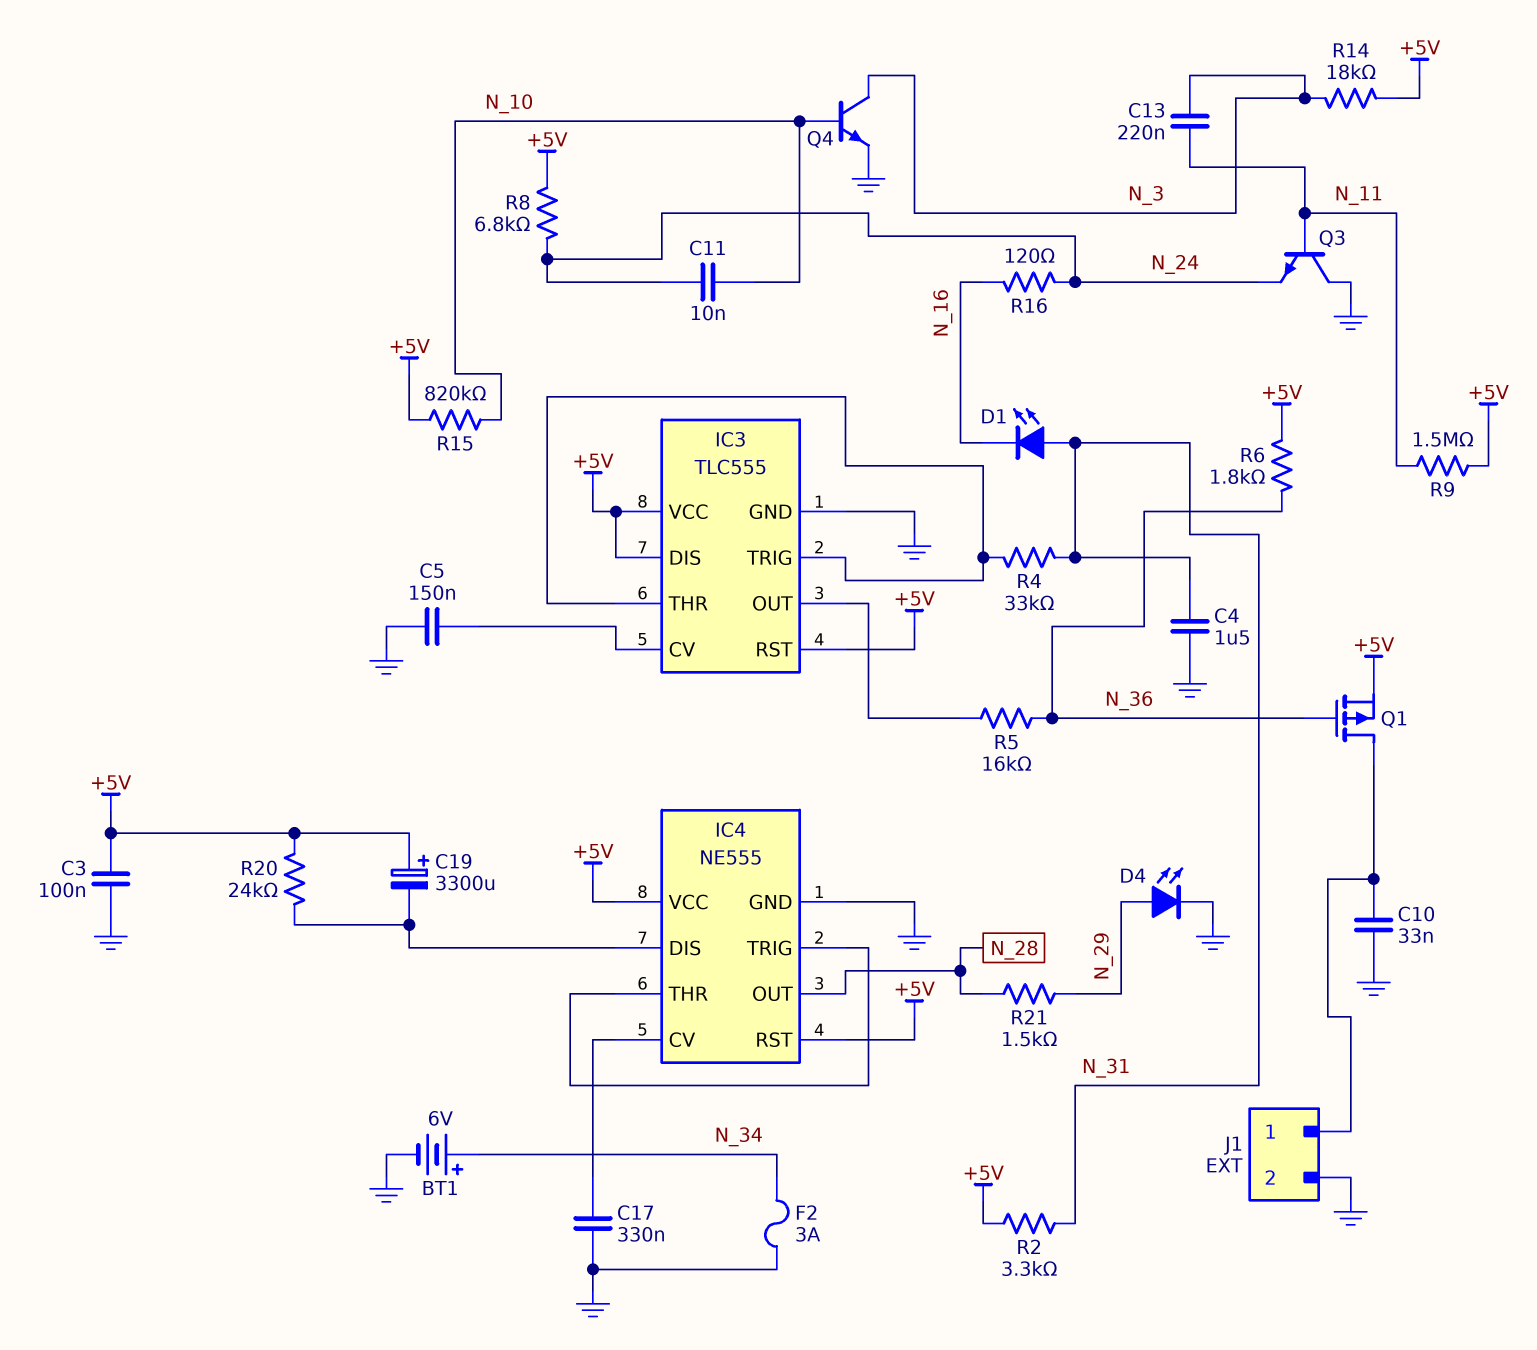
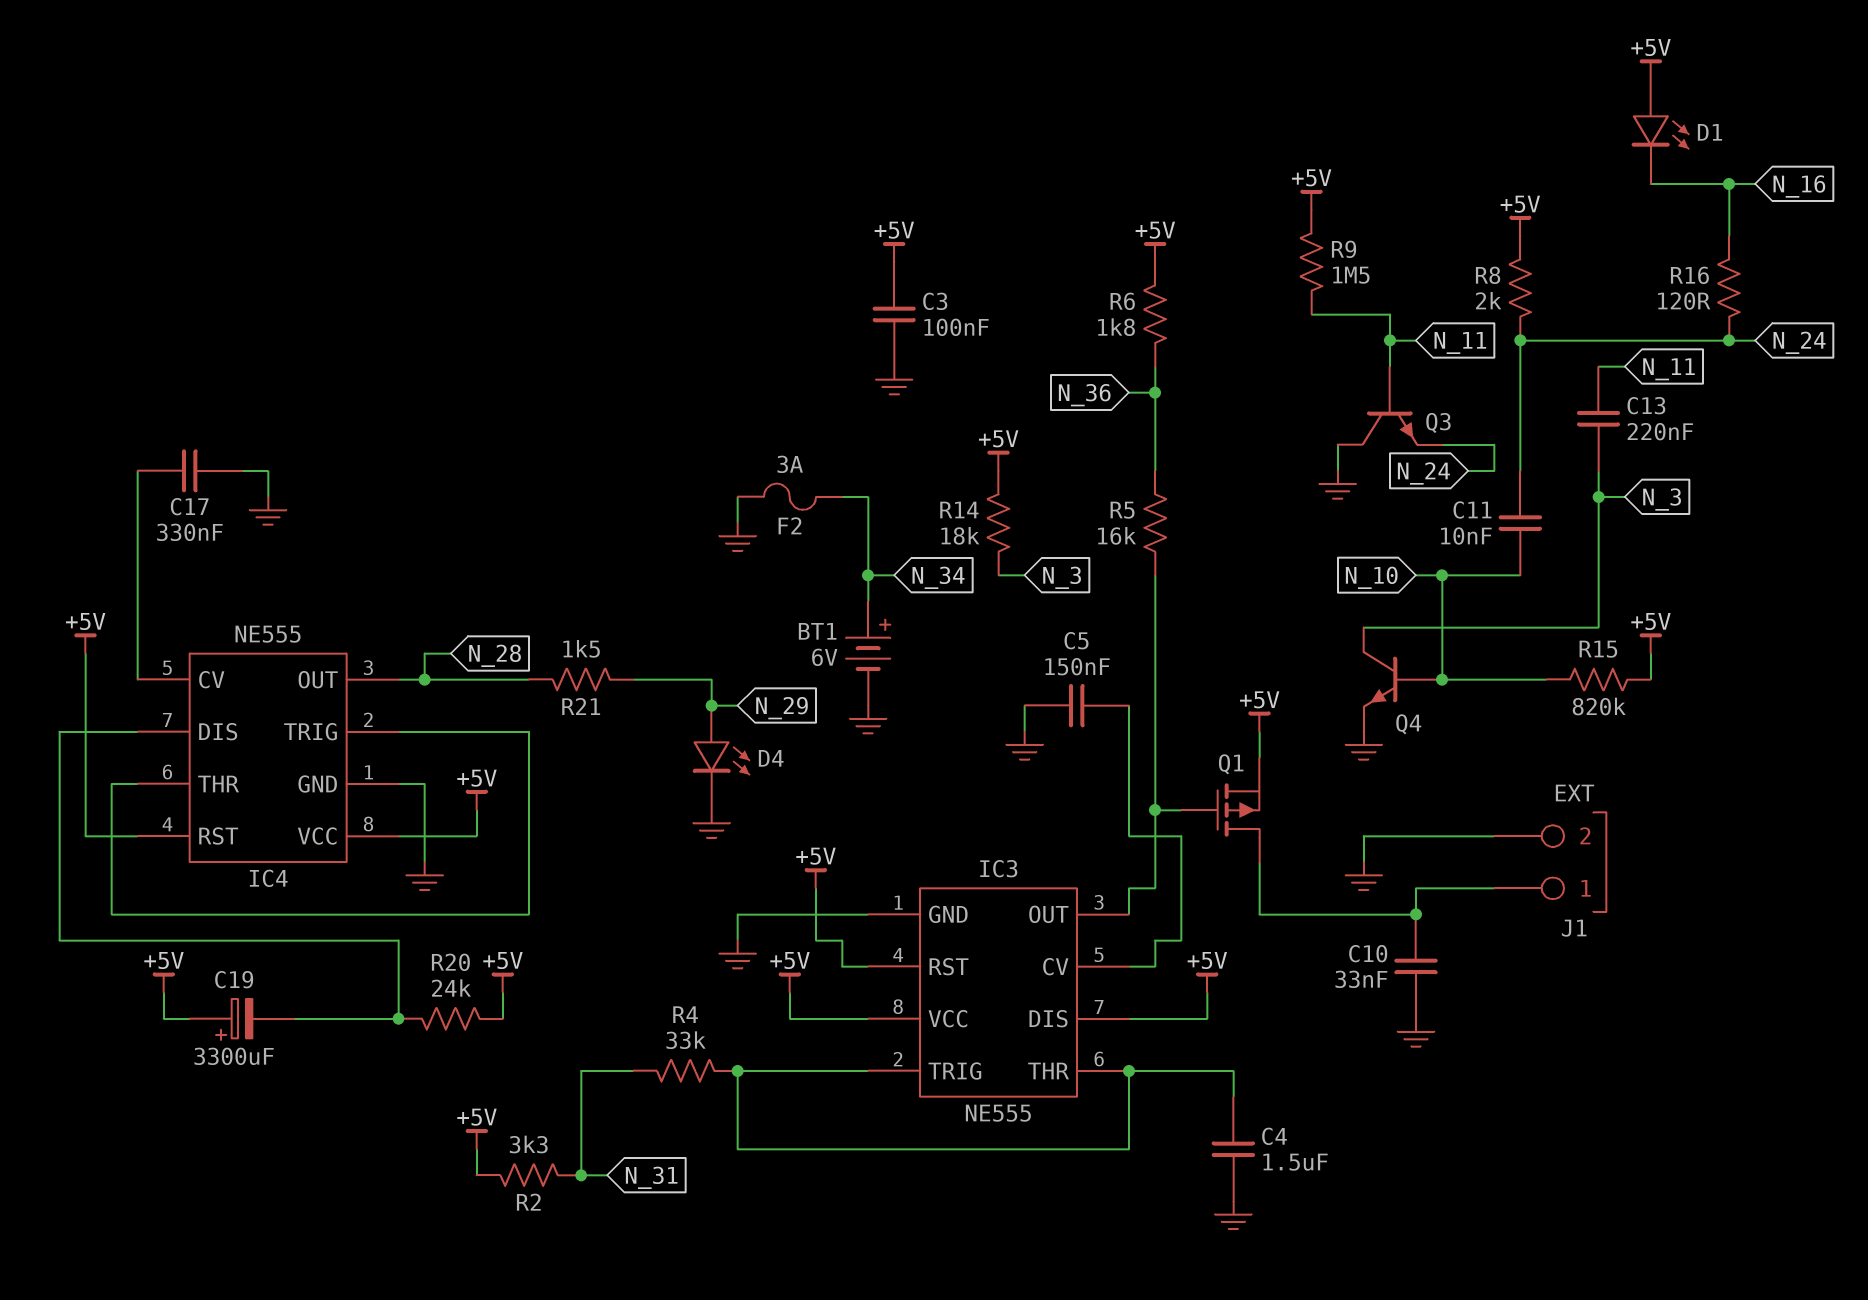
C4: 1.5uF (GND, N_31) -> 1.5uF (GND, IC3/THR)
D1: LED (A N_31, K N_16) -> LED (A +5V, K N_16)
IC3: TLC555 -> NE555
Q1: PMOS (G N_36, D J1/1, S +5V) -> PMOS (G IC3/OUT, D J1/1, S +5V)
R8: 6.8k (+5V, N_24) -> 2k (+5V, N_24)

